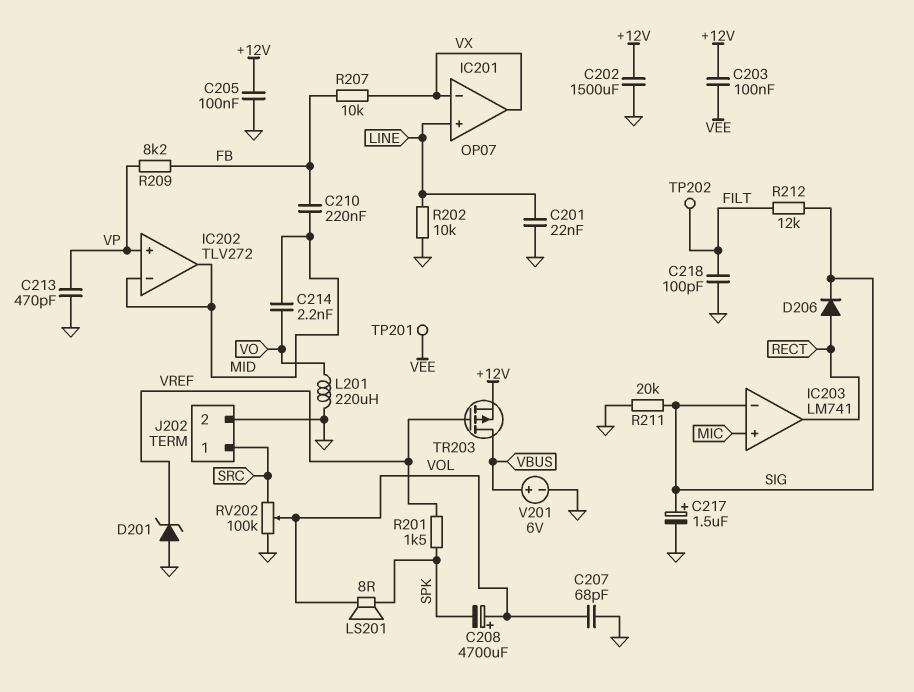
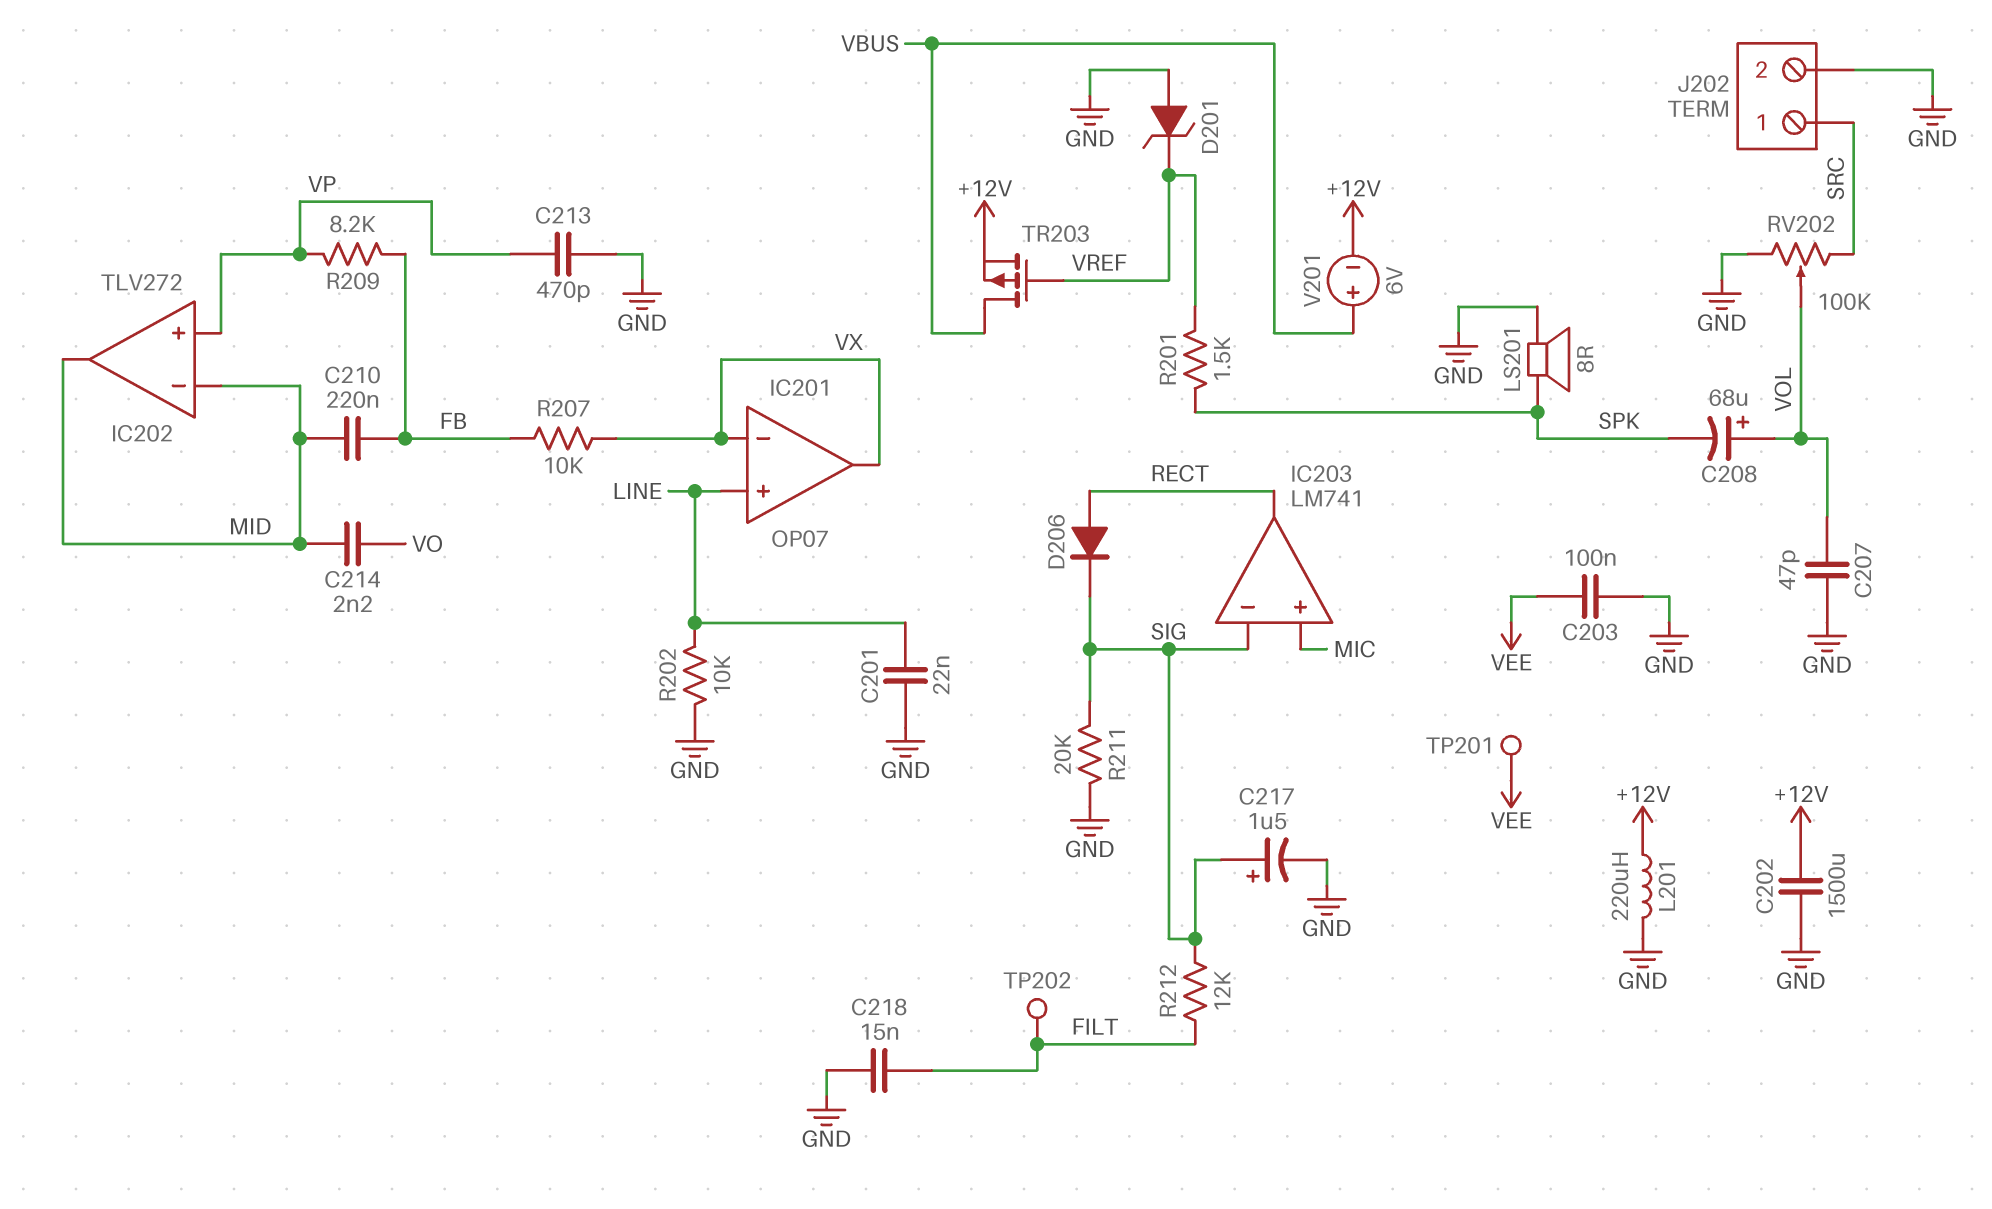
C203: 100nF (+12V, VEE) -> 100nF (GND, VEE)
C205: 100nF (+12V, GND) -> none
C207: 68pF (GND, VOL) -> 47pF (GND, VOL)
C208: 4700uF (plus VOL, minus SPK) -> 68uF (plus VOL, minus SPK)
C218: 100pF (FILT, GND) -> 15nF (FILT, GND)
L201: 220uH (GND, VO) -> 220uH (+12V, GND)
LS201: speaker 8R (SPK, VOL) -> speaker 8R (GND, SPK)
V201: 6V (plus VBUS, minus GND) -> 6V (plus VBUS, minus +12V)

